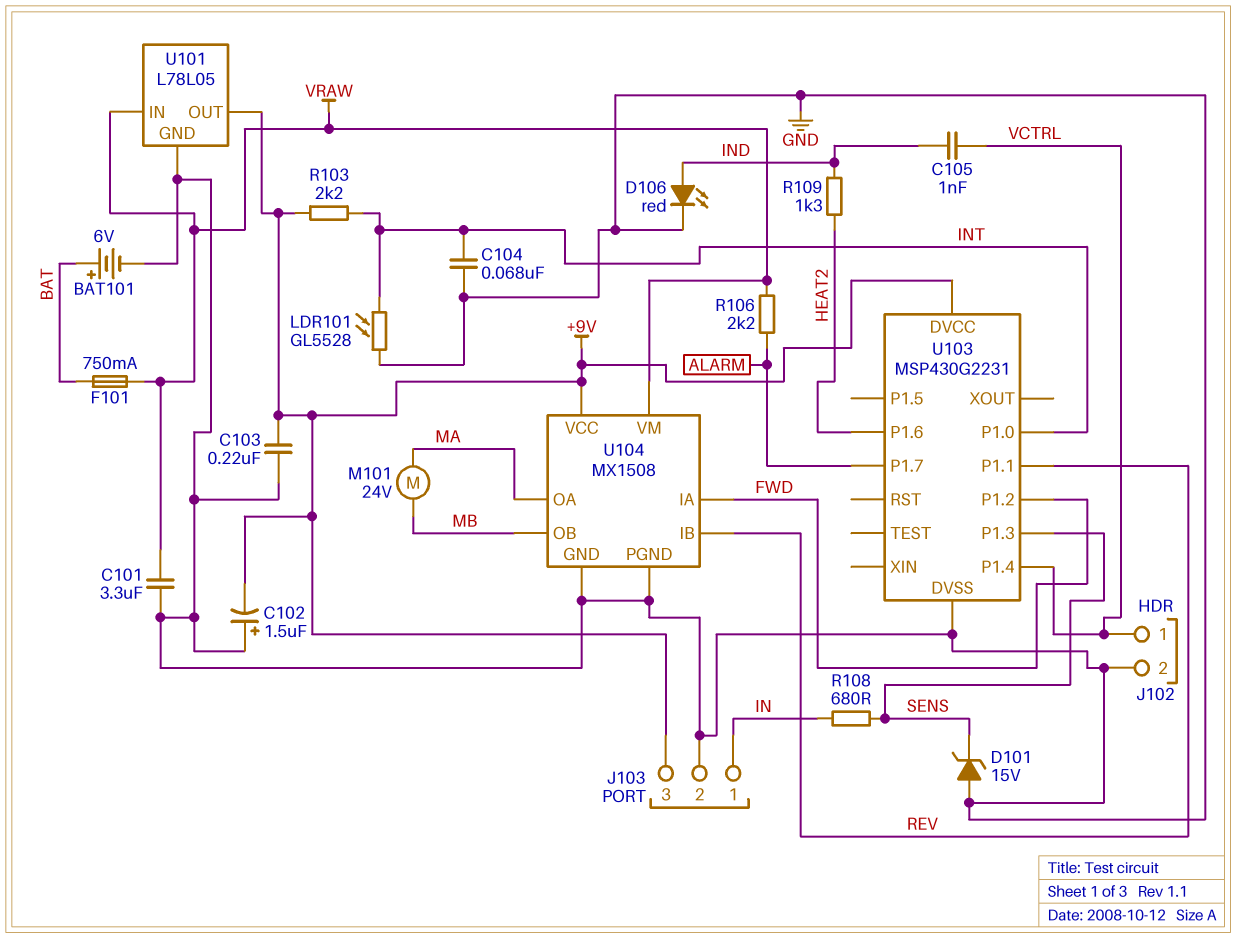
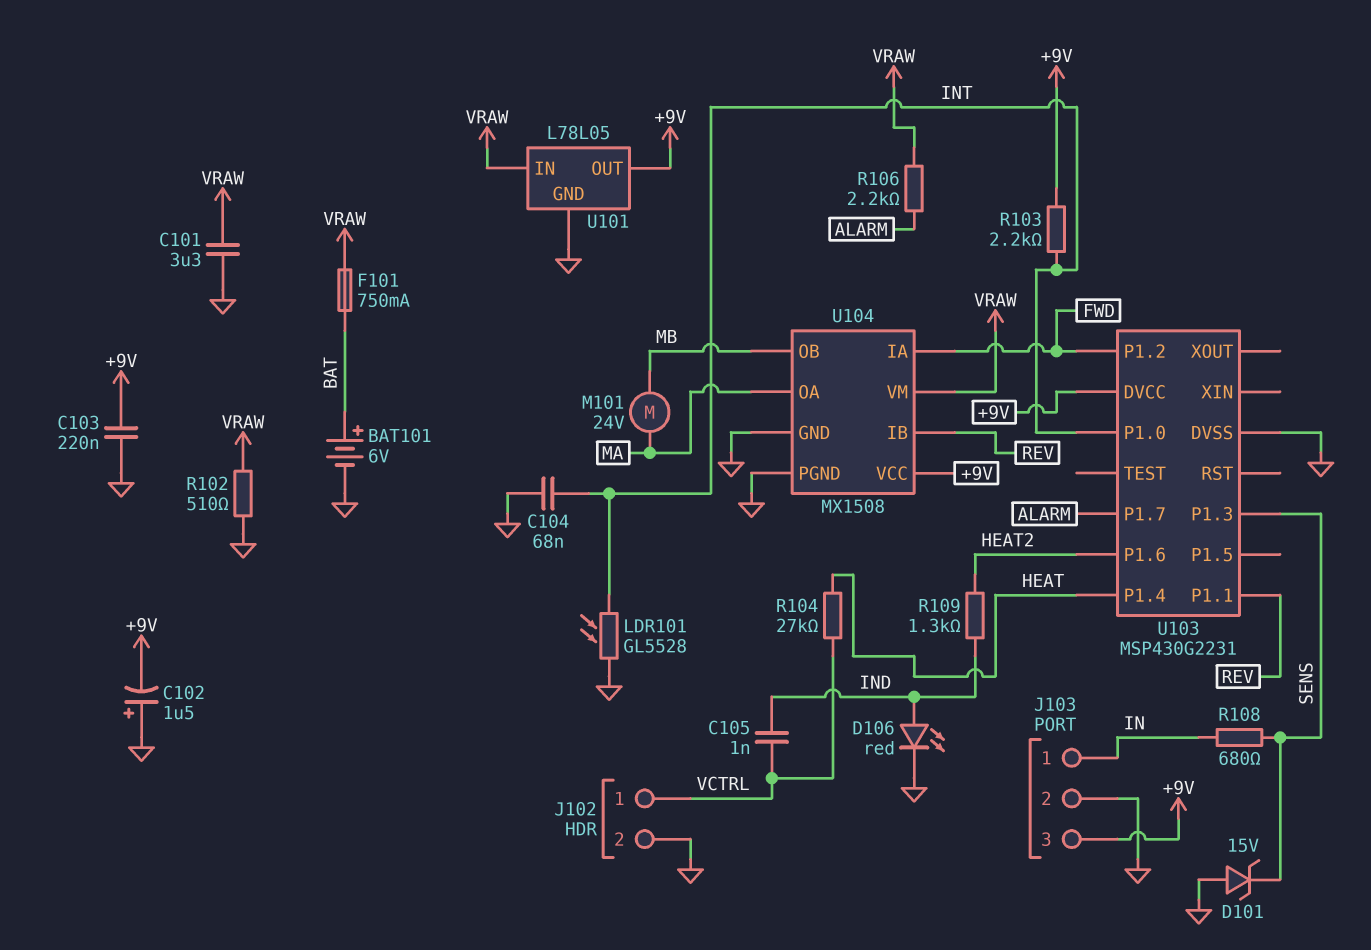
R102: none -> 510 (GND, VRAW)
R104: none -> 27k (HEAT, VCTRL)
U103 pin P1.4: VCTRL -> HEAT

